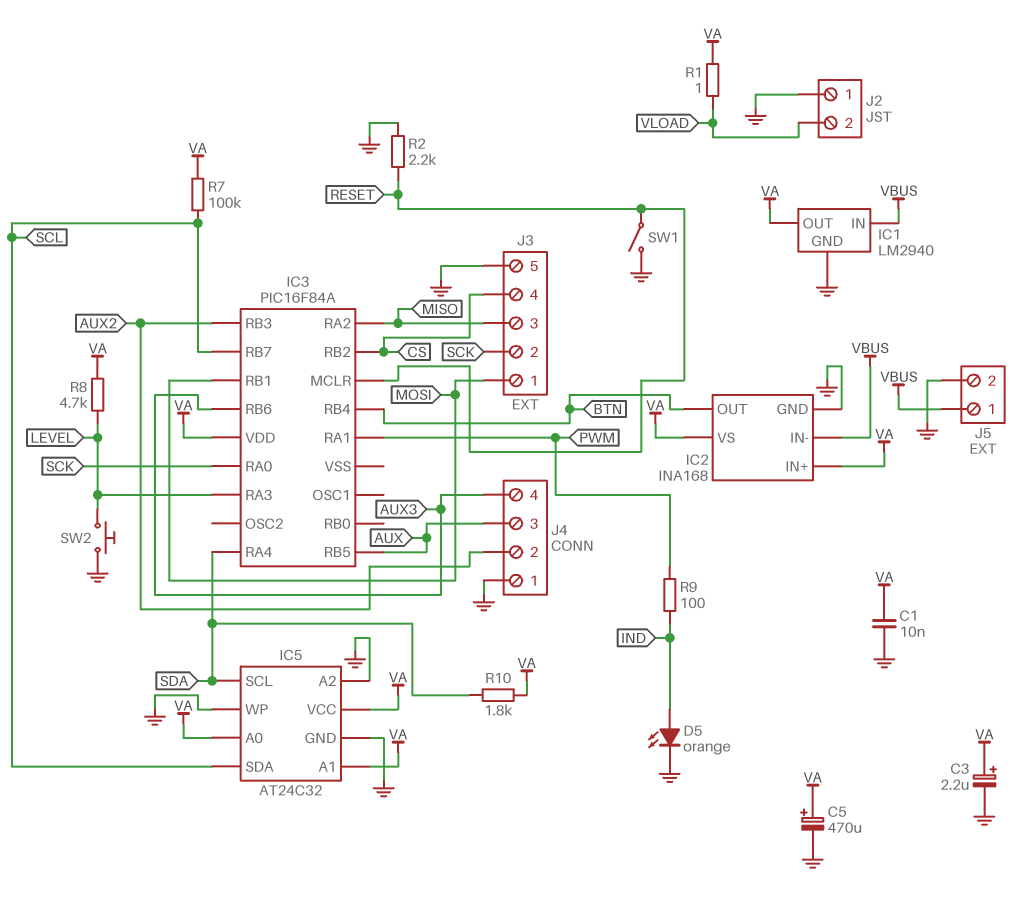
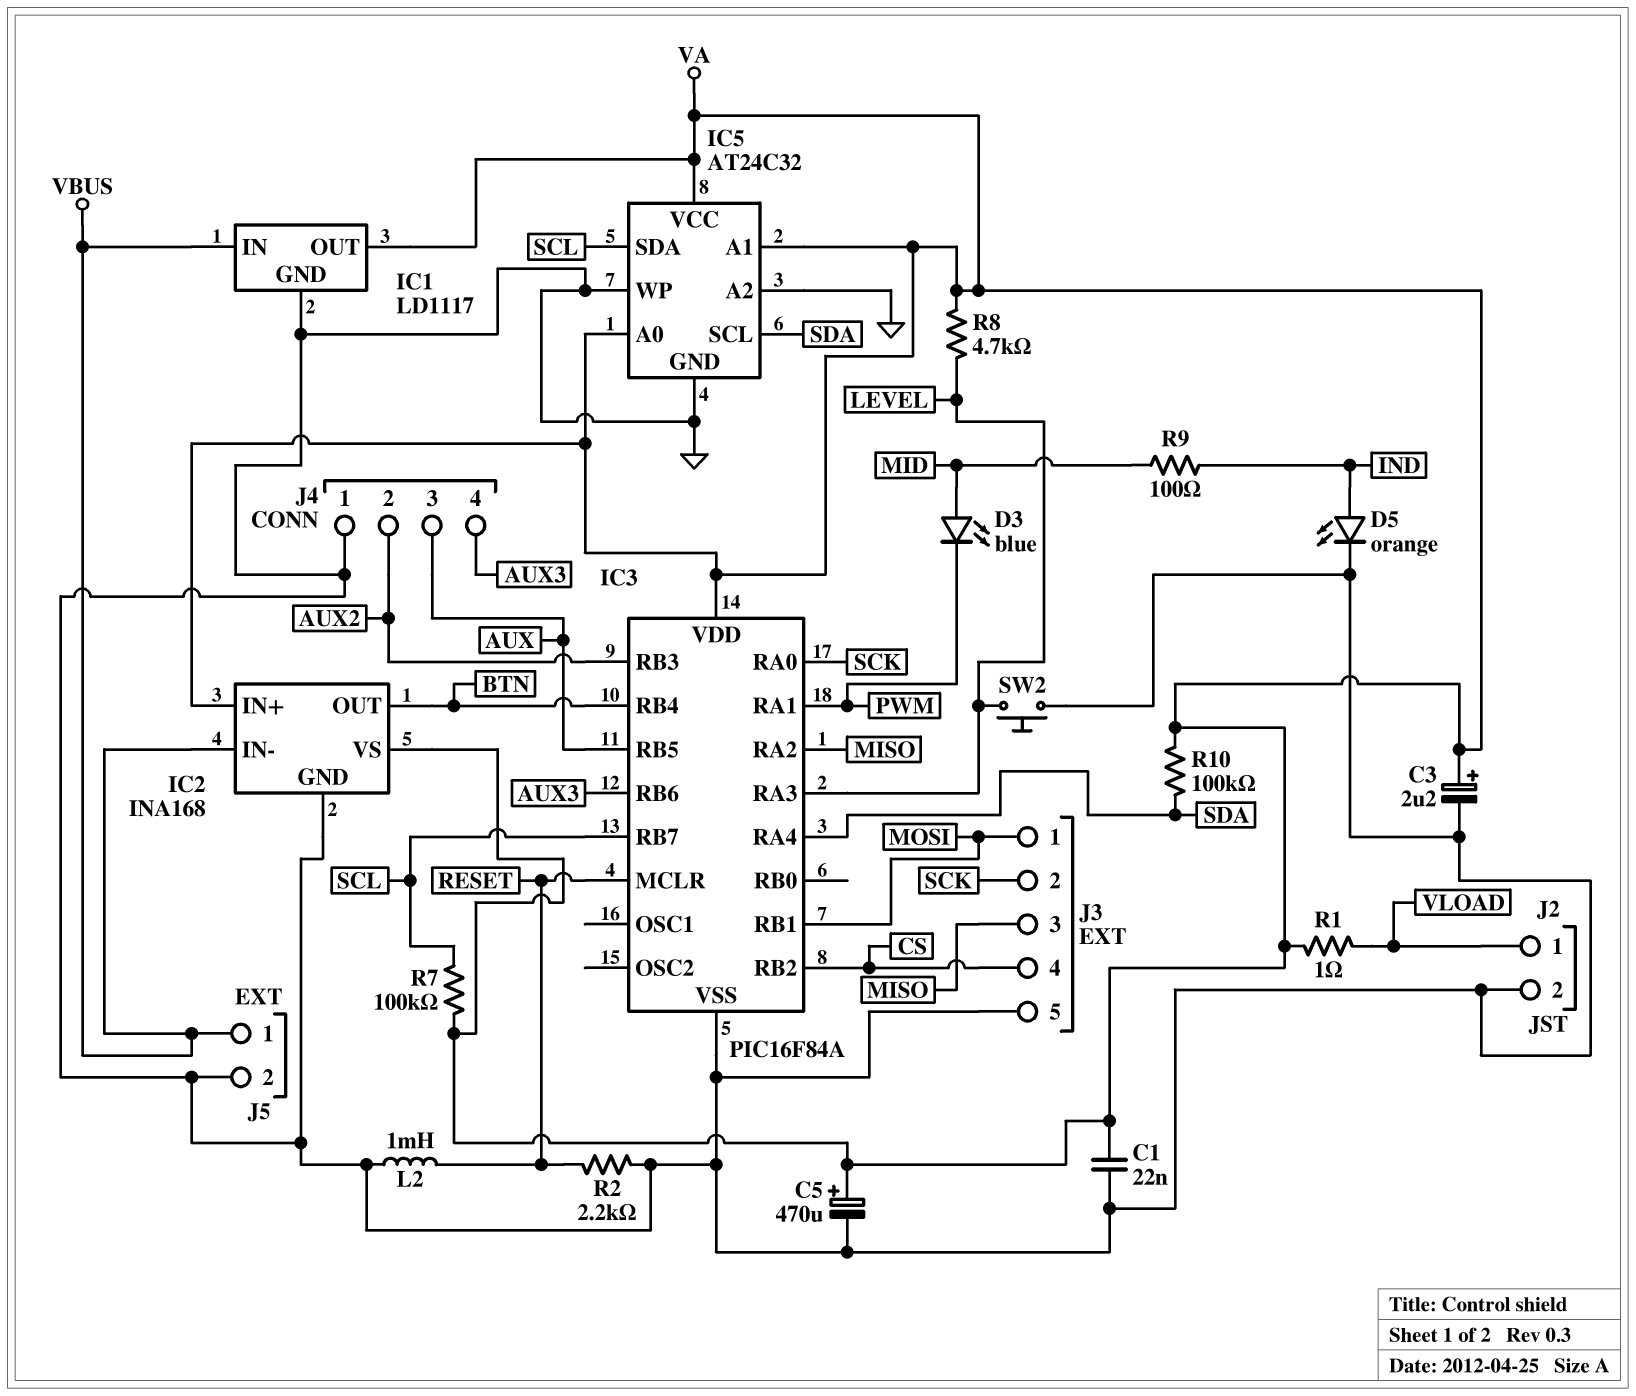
C1: 10nF (GND, VA) -> 22nF (GND, VA)
D3: none -> LED blue (A MID, K PWM)
IC1: LM2940 -> LD1117
IC3 pin VSS: none -> GND
J2 pin 1: GND -> VLOAD
J2 pin 2: VLOAD -> GND
L2: none -> 1mH (GND, RESET)
R9: 100 (IND, PWM) -> 100 (IND, MID)
R10: 1.8k (SDA, VA) -> 100k (SDA, VA)
SW1: switch (GND, RESET) -> none

